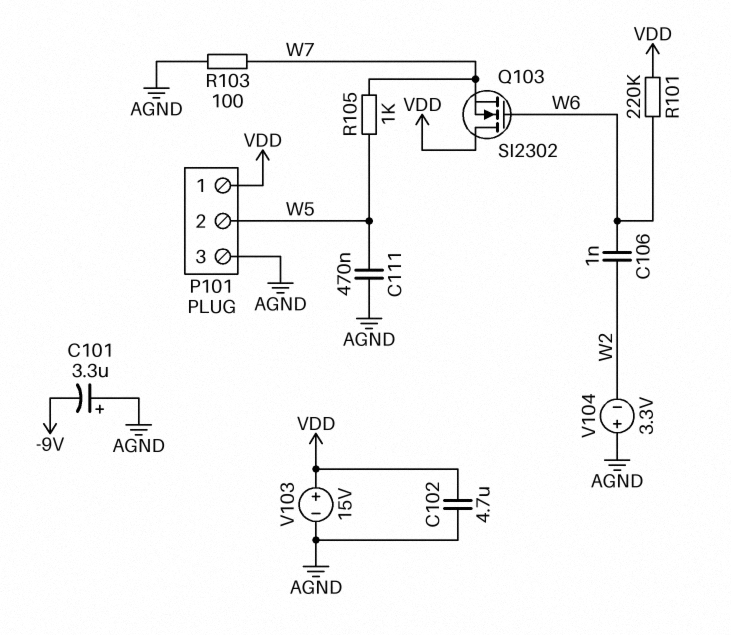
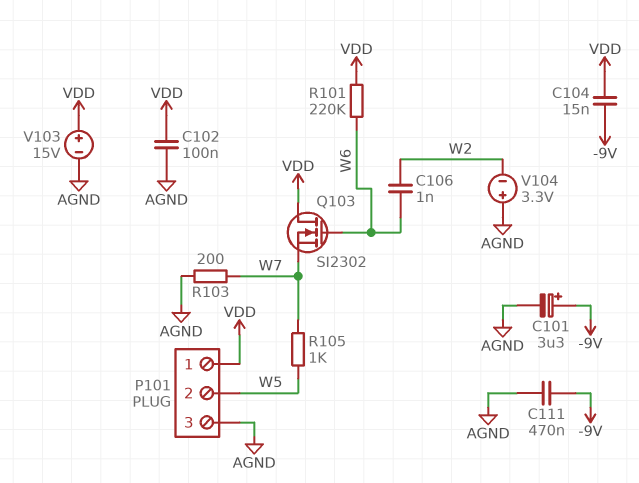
C101: 3.3uF (plus AGND, minus -9V) -> 3.3uF (plus -9V, minus AGND)
C102: 4.7uF (AGND, VDD) -> 100nF (AGND, VDD)
C104: none -> 15nF (-9V, VDD)
C111: 470nF (AGND, W5) -> 470nF (-9V, AGND)
R103: 100 (AGND, W7) -> 200 (AGND, W7)

